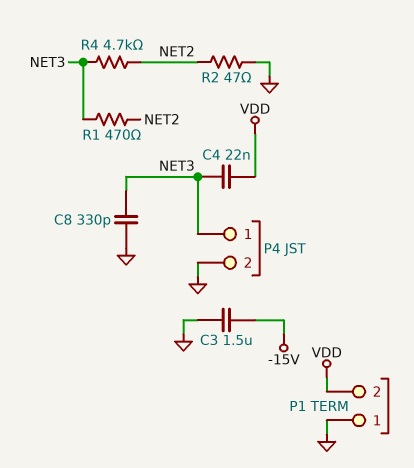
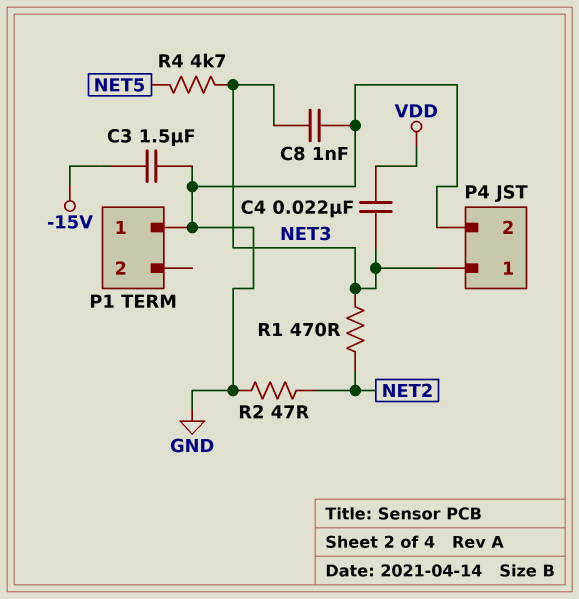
C8: 330pF (GND, NET3) -> 1nF (GND, NET3)
P1 pin 2: VDD -> none
R4: 4.7k (NET2, NET3) -> 4.7k (NET3, NET5)

